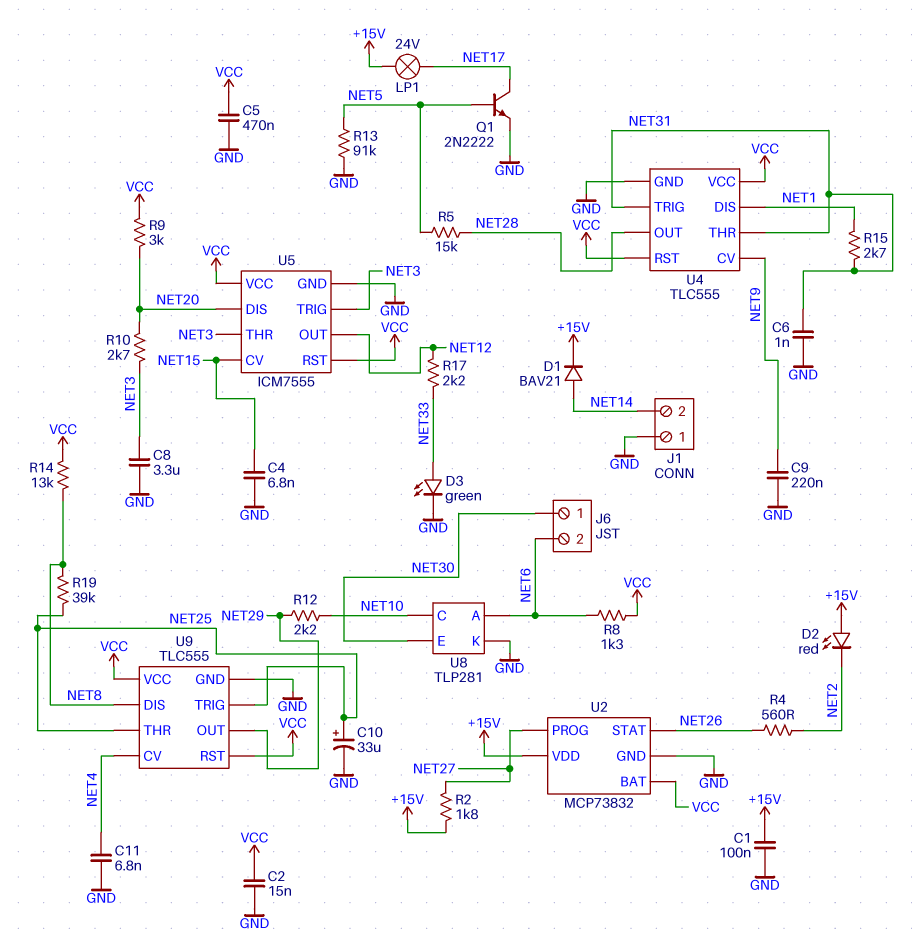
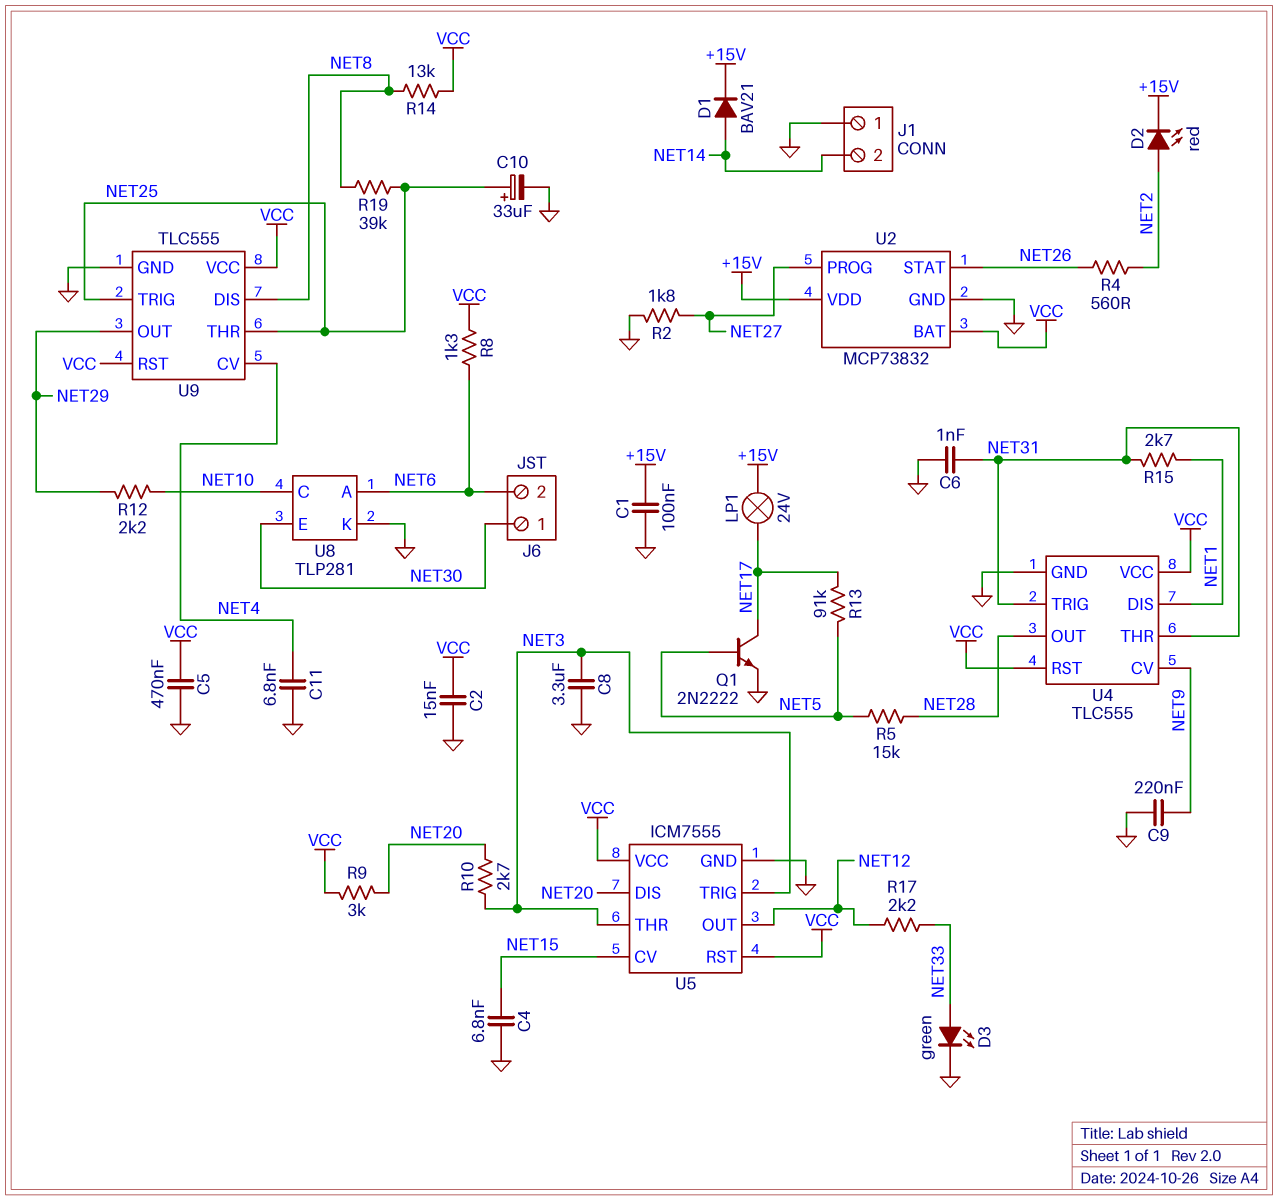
D2: LED red (A +15V, K NET2) -> LED red (A NET2, K +15V)
R2: 1.8k (+15V, NET27) -> 1.8k (GND, NET27)
R13: 91k (GND, NET5) -> 91k (NET5, NET17)

